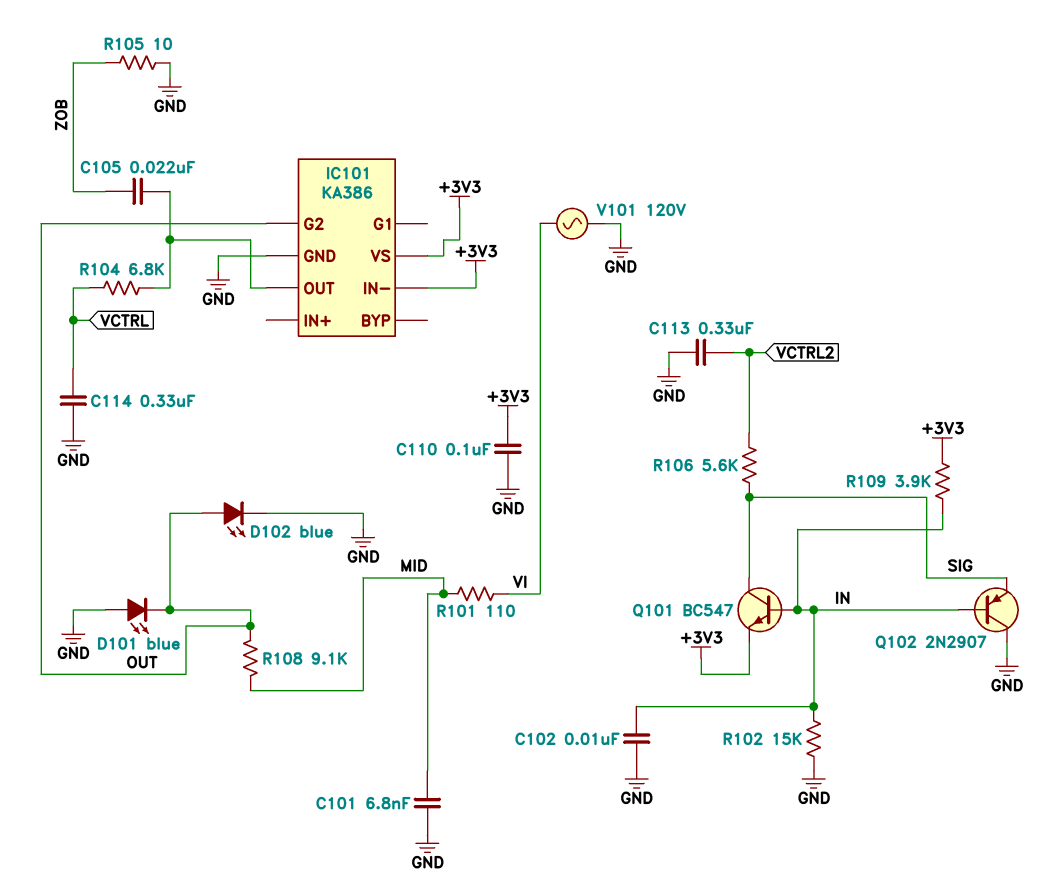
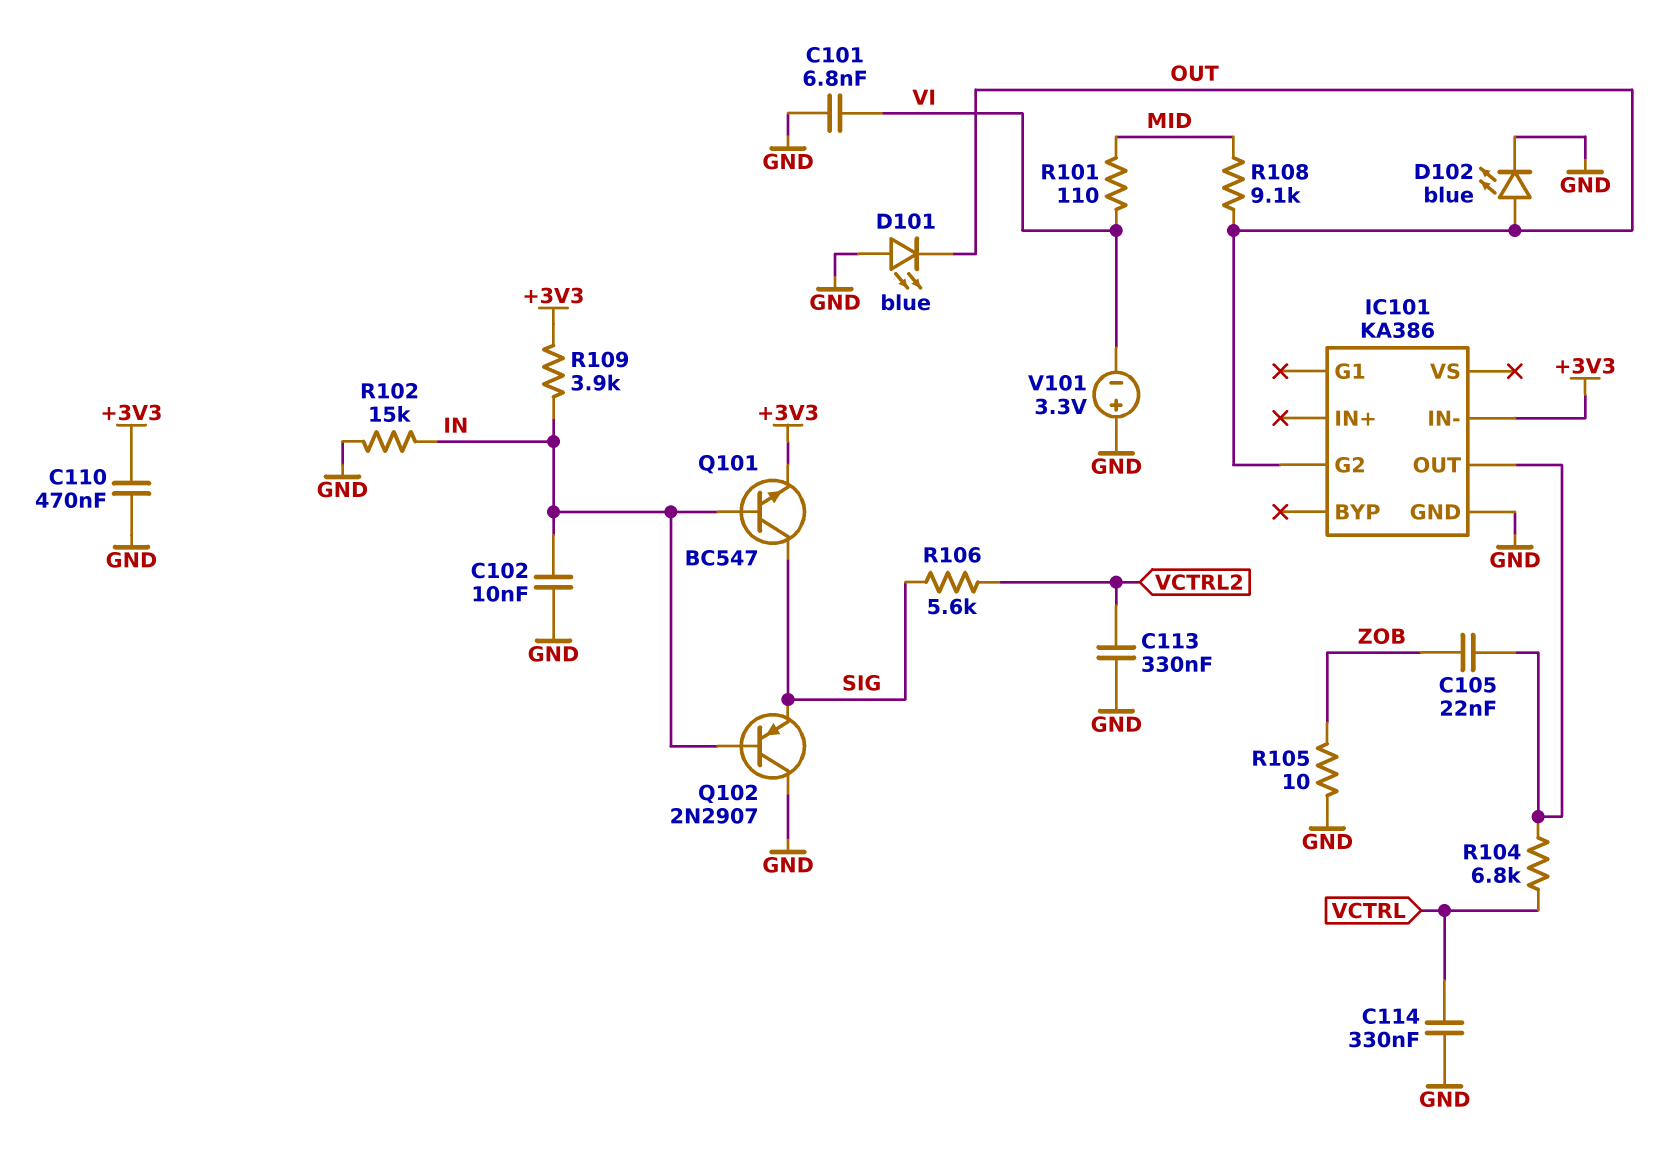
C101: 6.8nF (GND, MID) -> 6.8nF (GND, VI)
C110: 100nF (+3V3, GND) -> 470nF (+3V3, GND)
IC101 pin VS: +3V3 -> none
V101: AC 120V (GND, VI) -> 3.3V (plus GND, minus VI)

